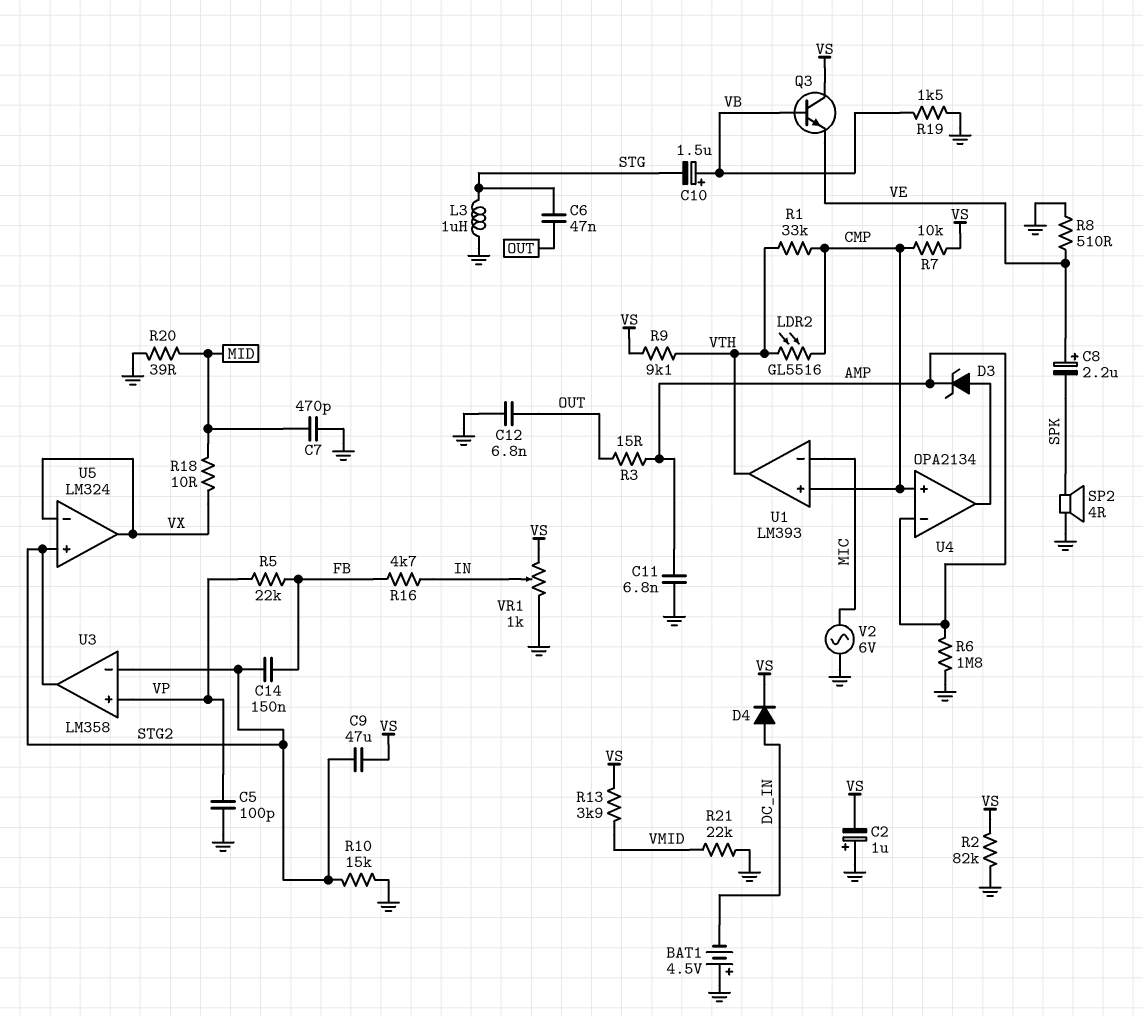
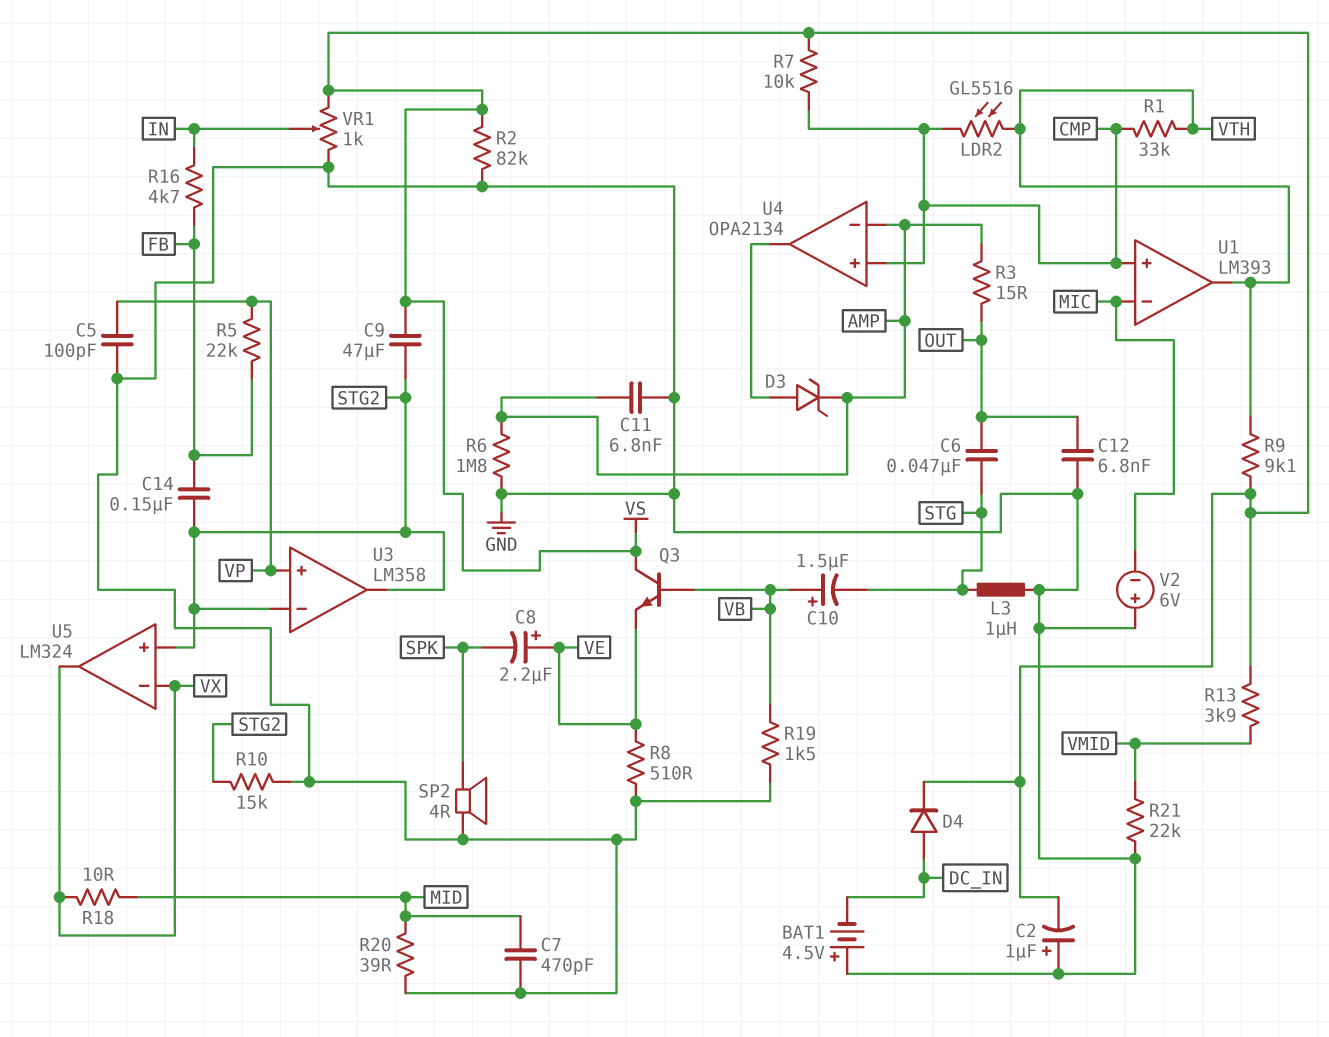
V2: AC 6V (GND, MIC) -> 6V (plus GND, minus MIC)

